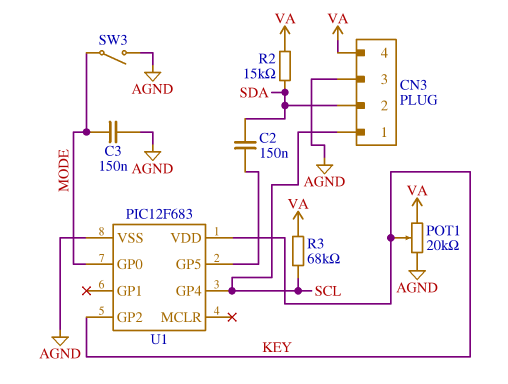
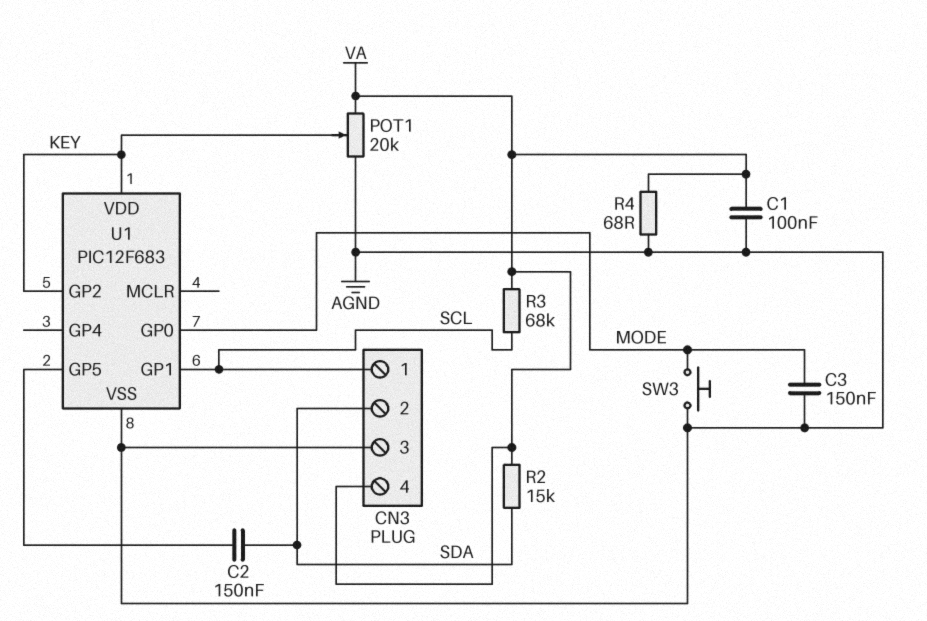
C1: none -> 100nF (AGND, VA)
R4: none -> 68 (AGND, VA)
SW3: switch (AGND, MODE) -> button (AGND, MODE)
U1 pin GP1: none -> SCL
U1 pin GP4: SCL -> none

